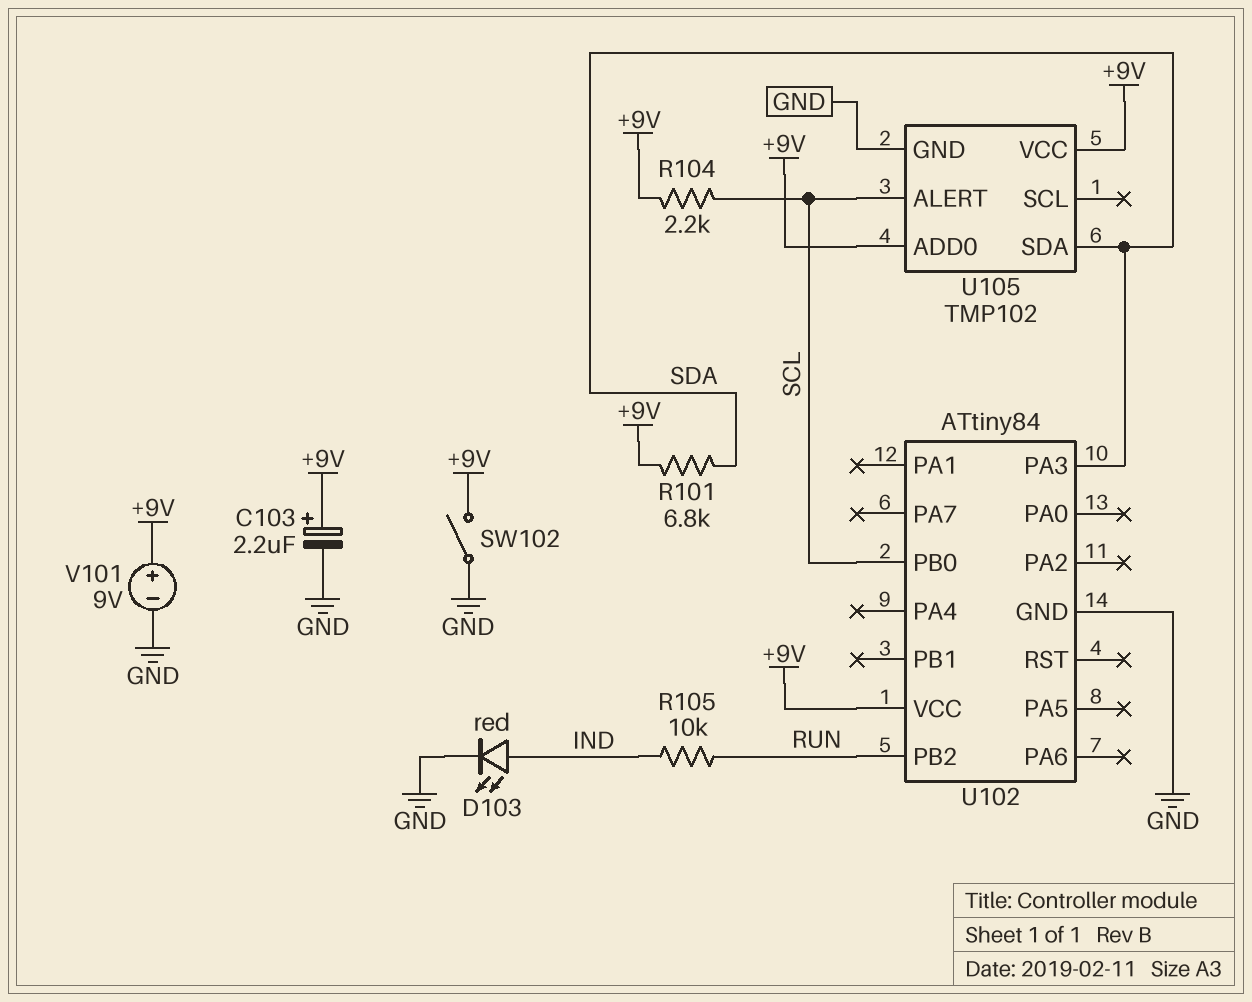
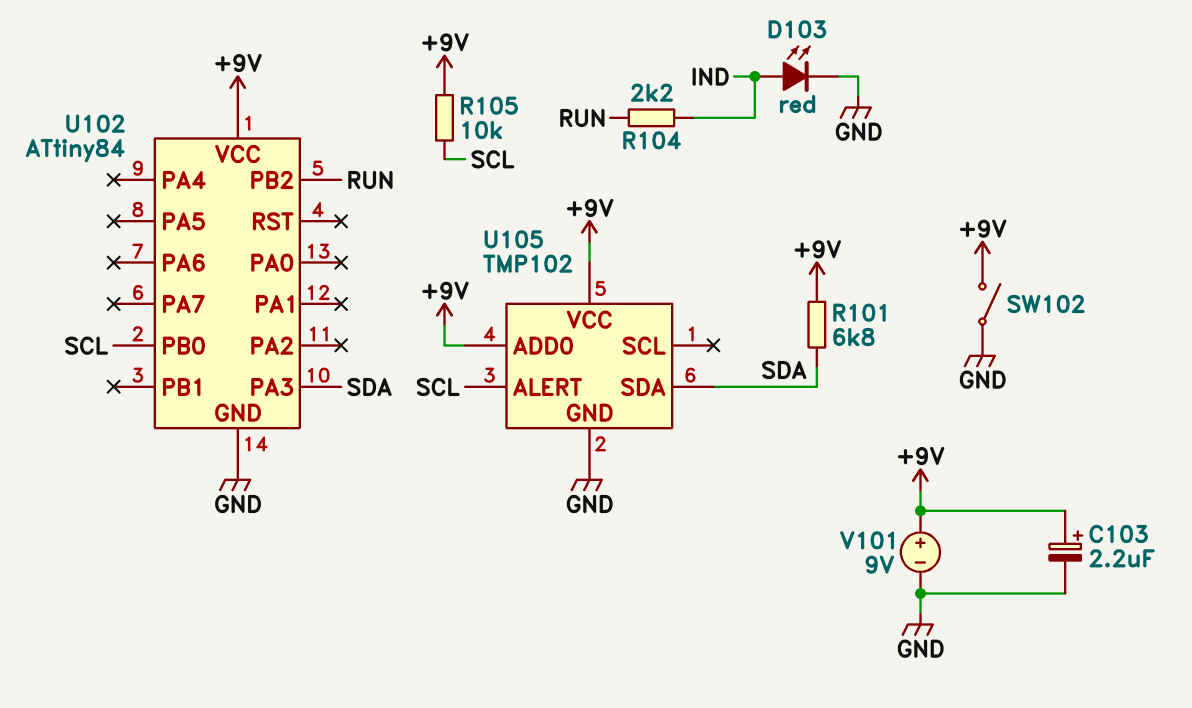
R104: 2.2k (+9V, SCL) -> 2.2k (IND, RUN)
R105: 10k (IND, RUN) -> 10k (+9V, SCL)

